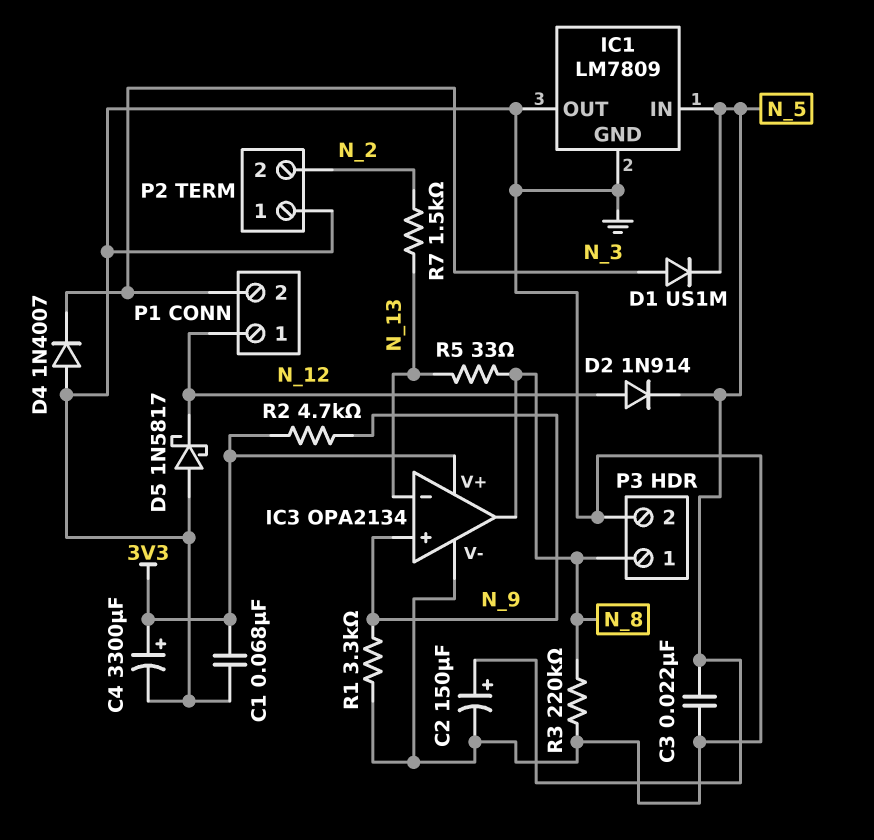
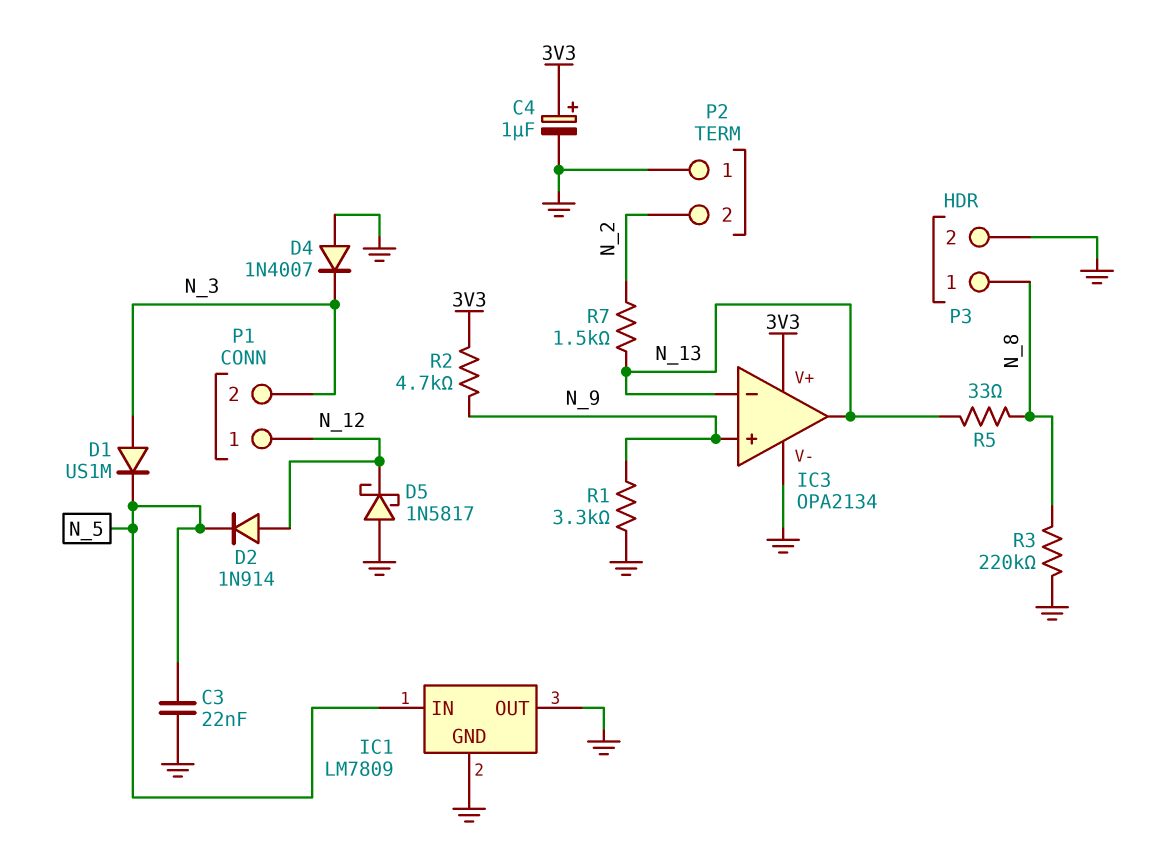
C1: 68nF (3V3, GND) -> none
C2: 150uF (plus N_5, minus GND) -> none
C4: 3300uF (plus 3V3, minus GND) -> 1uF (plus 3V3, minus GND)
IC3 pin out: N_8 -> N_13

